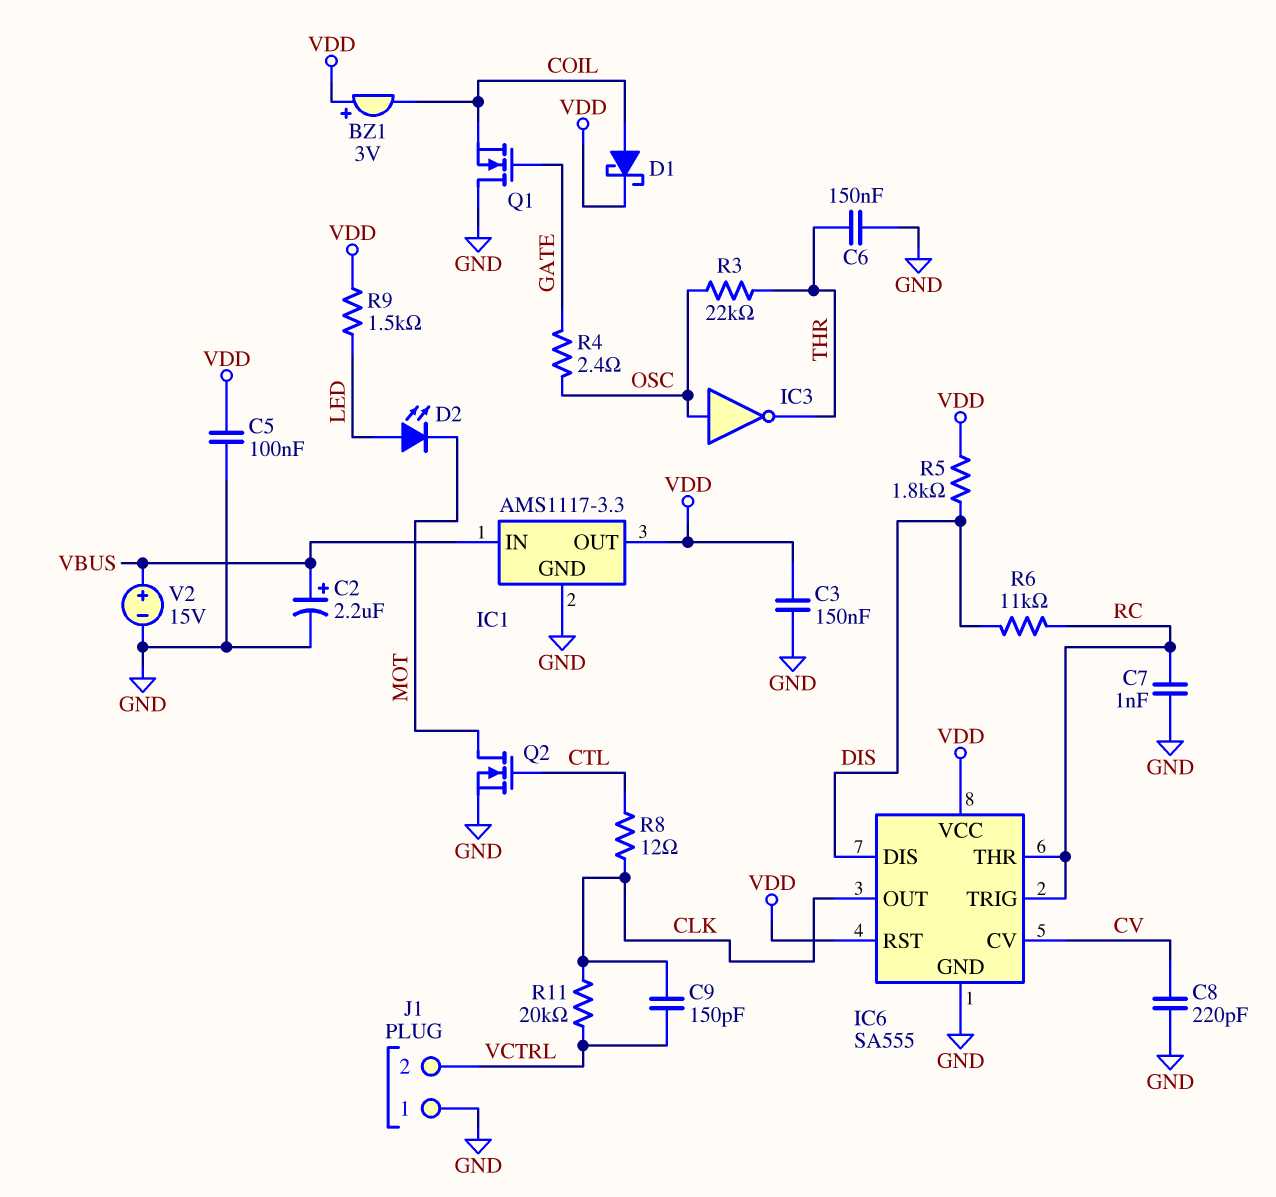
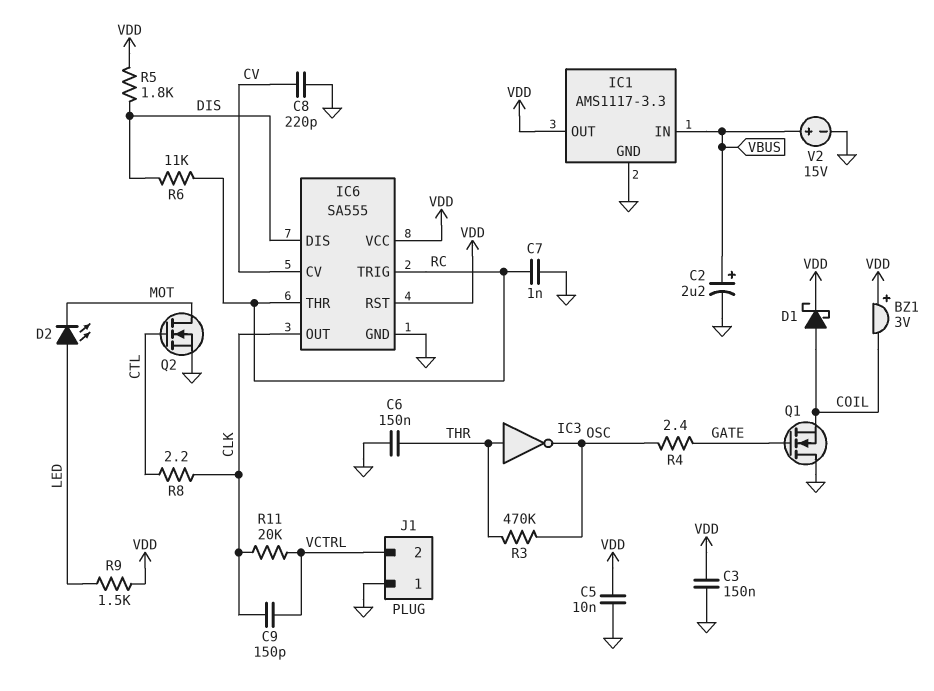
C5: 100nF (GND, VDD) -> 10nF (GND, VDD)
IC3: NOT (in OSC, out THR) -> NOT (in THR, out OSC)
R3: 22k (OSC, THR) -> 470k (OSC, THR)
R8: 12 (CLK, CTL) -> 2.2 (CLK, CTL)

